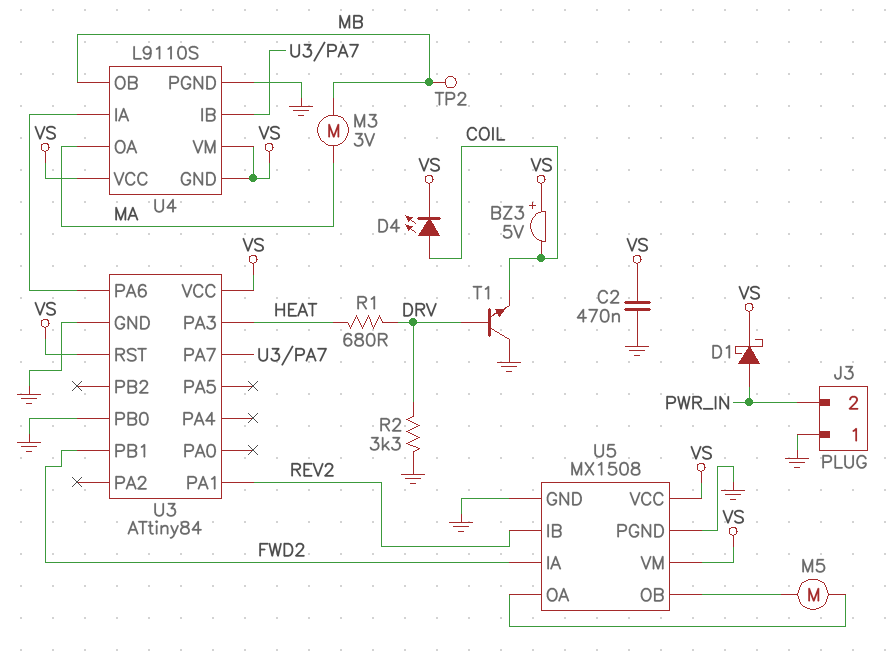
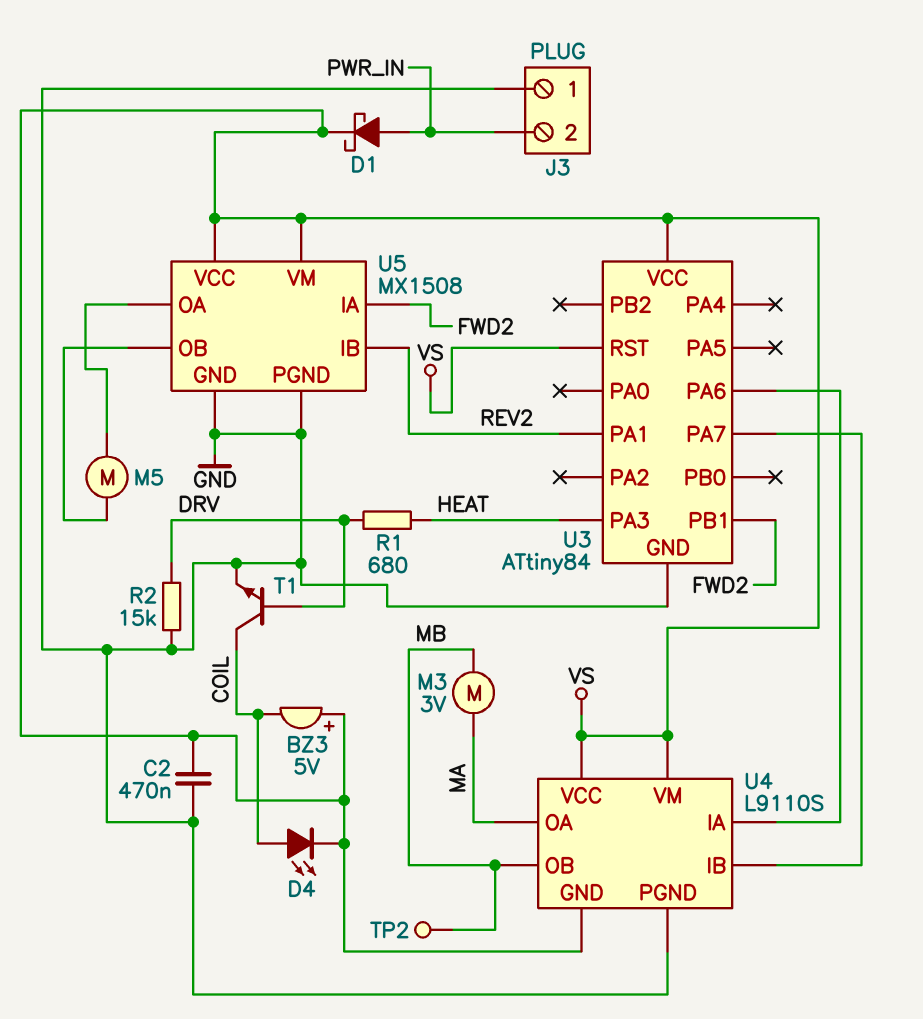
R2: 3.3k (DRV, GND) -> 15k (DRV, GND)
T1: NPN (B DRV, C GND, E COIL) -> NPN (B DRV, C COIL, E GND)
U3 pin PB0: GND -> none

